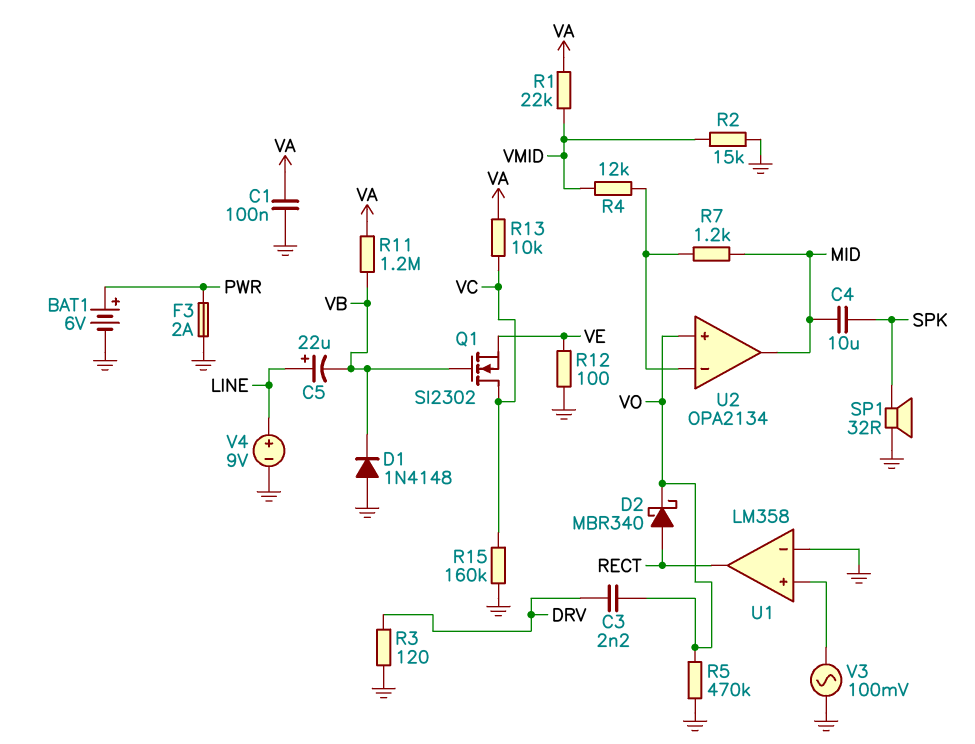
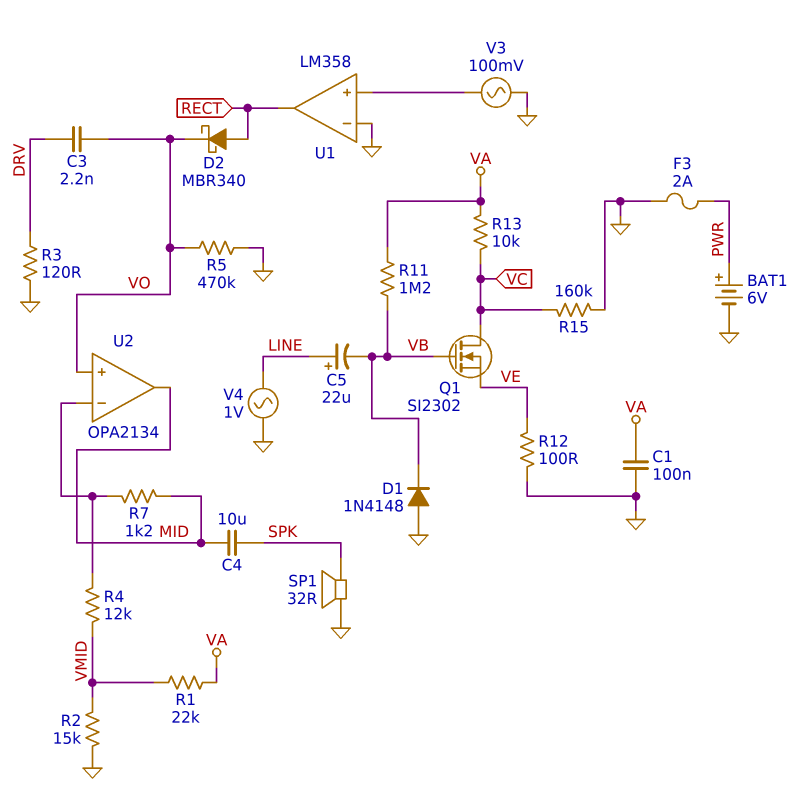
V4: 9V (plus LINE, minus GND) -> AC 1V (GND, LINE)

